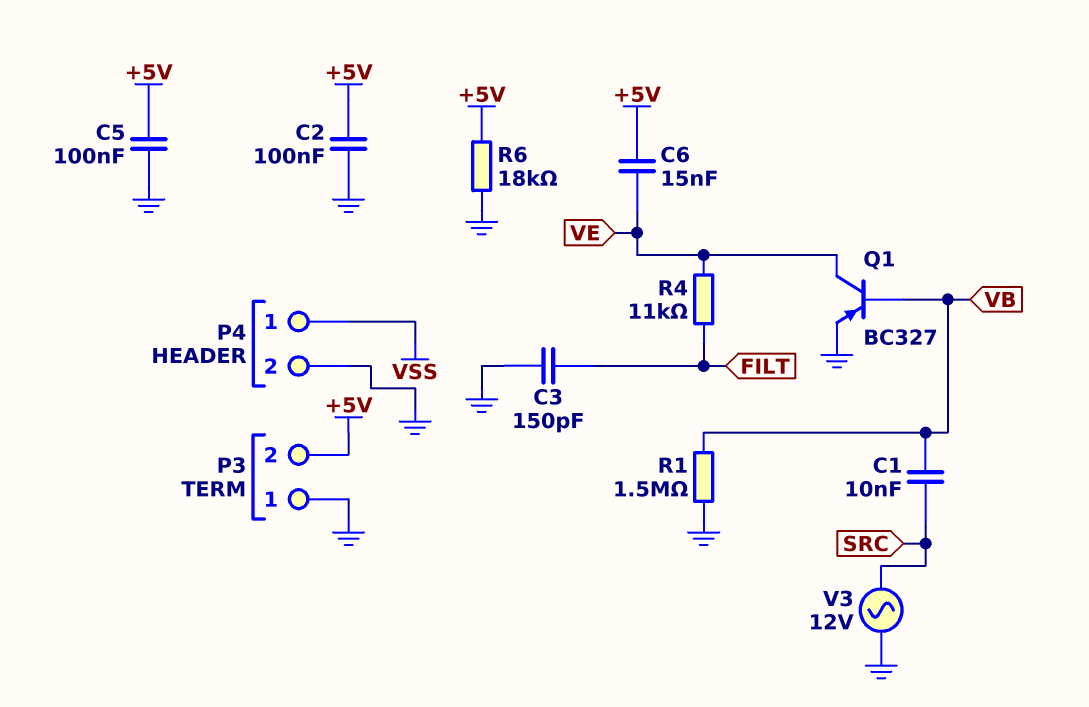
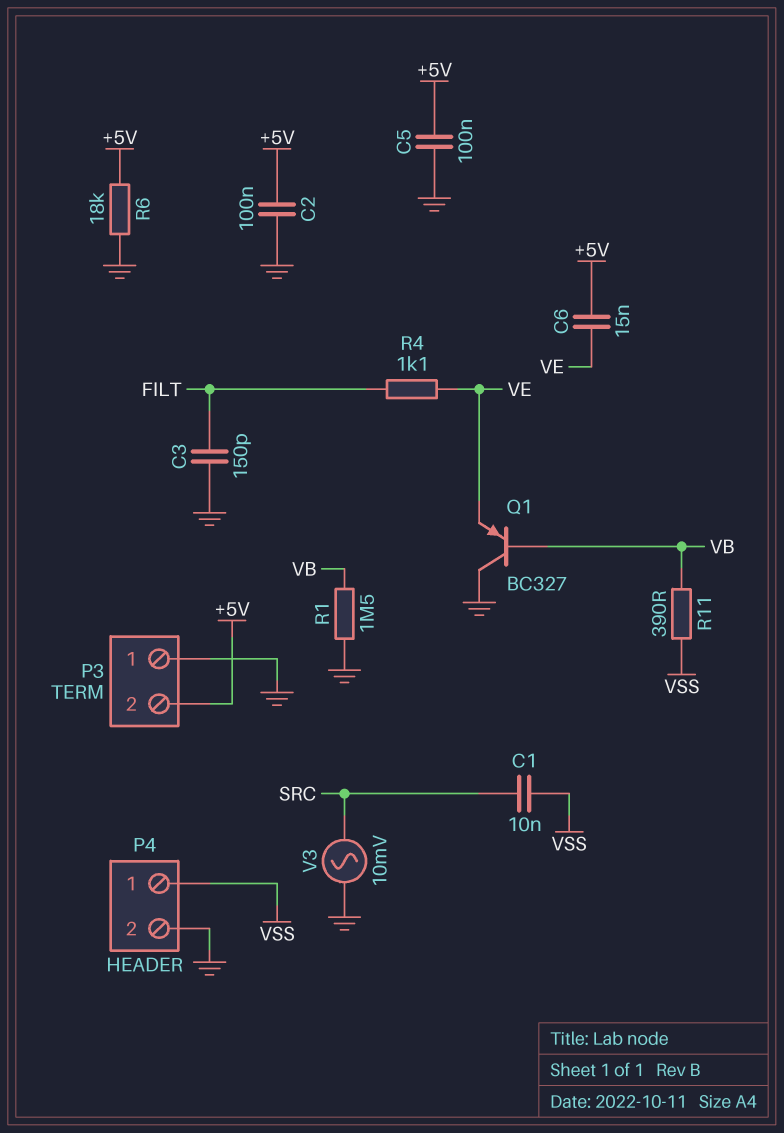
C1: 10nF (SRC, VB) -> 10nF (SRC, VSS)
Q1: PNP BC327 (B VB, C VE, E GND) -> PNP BC327 (B VB, C GND, E VE)
R4: 11k (FILT, VE) -> 1.1k (FILT, VE)
R11: none -> 390 (VB, VSS)
V3: AC 12V (GND, SRC) -> AC 10mV (GND, SRC)

